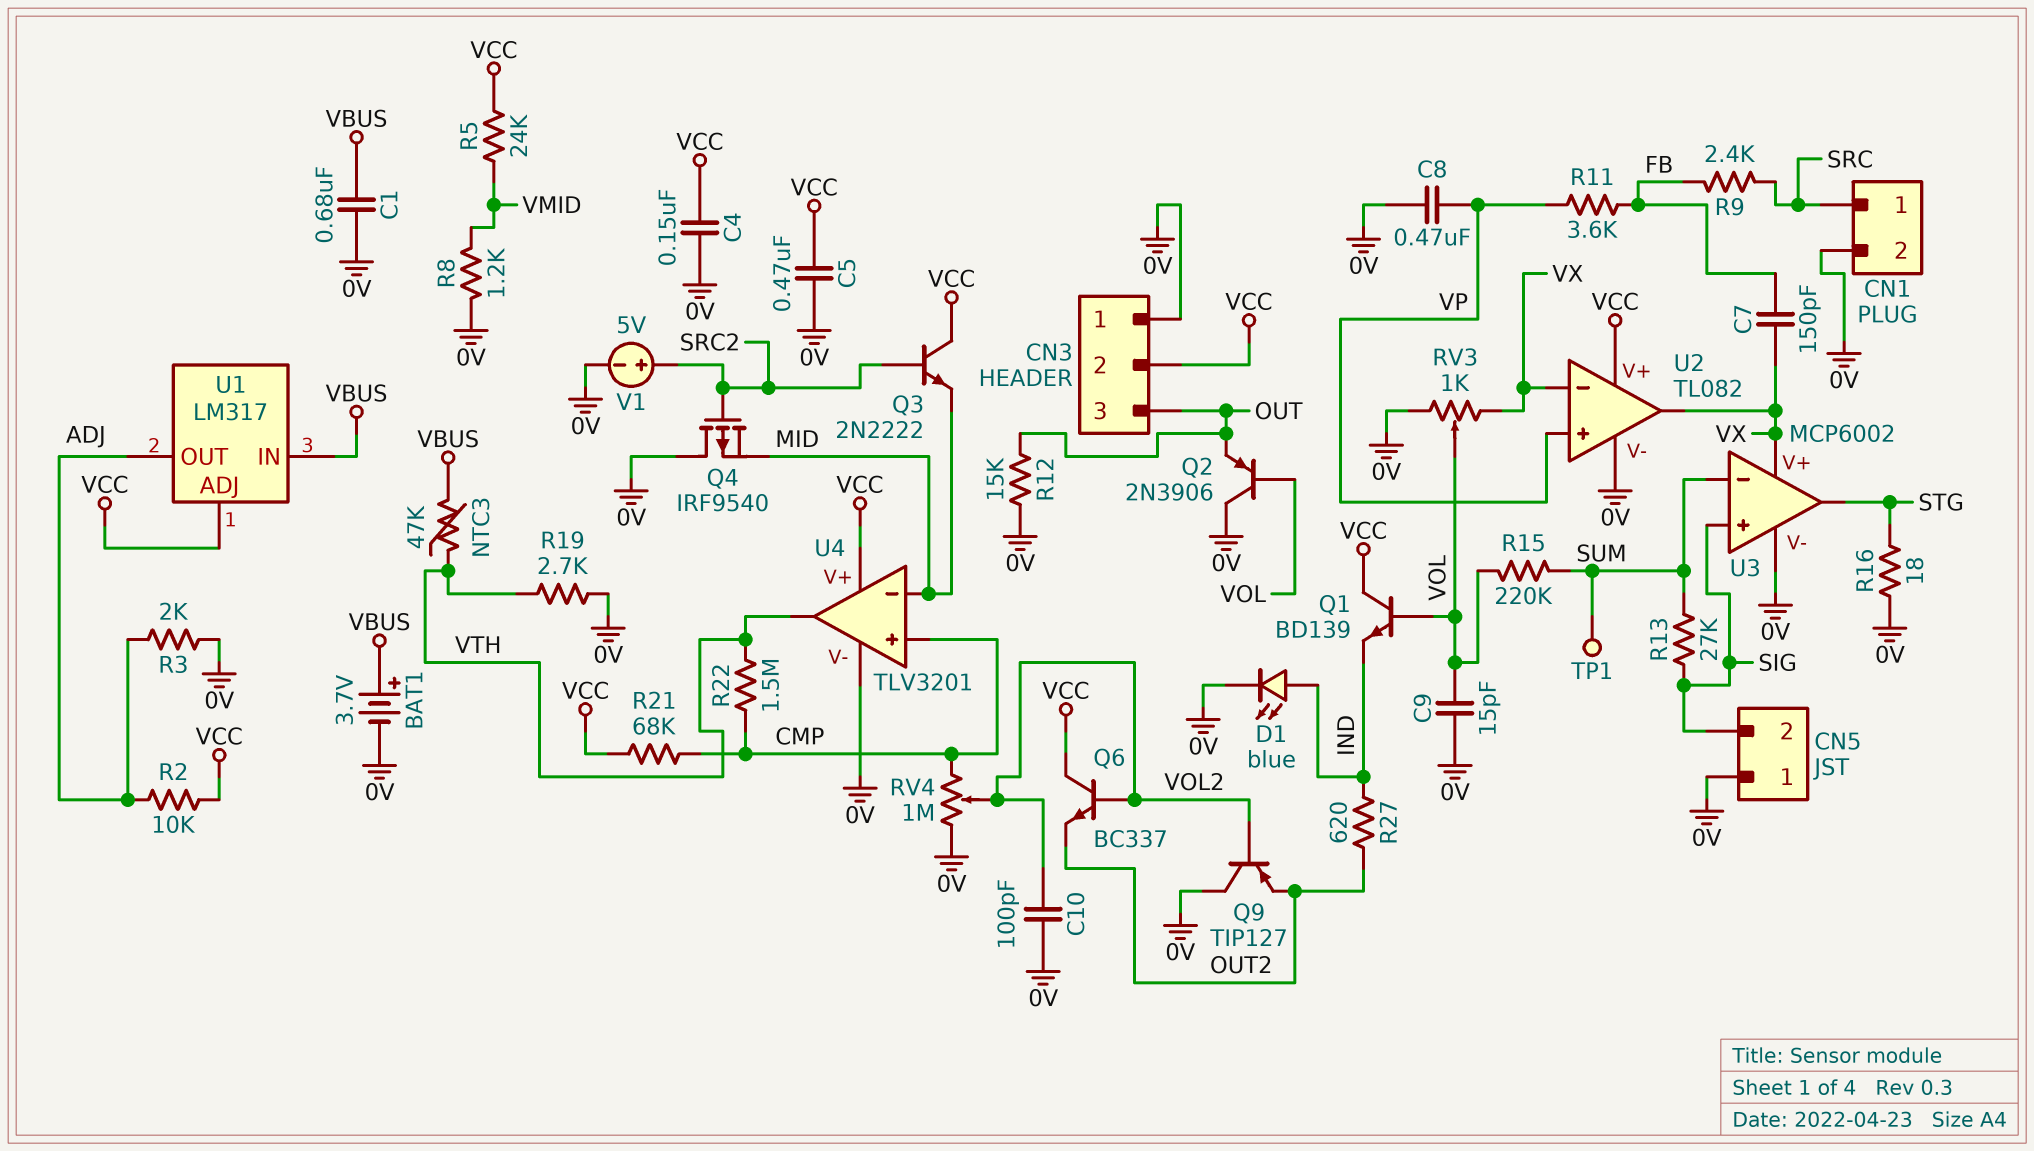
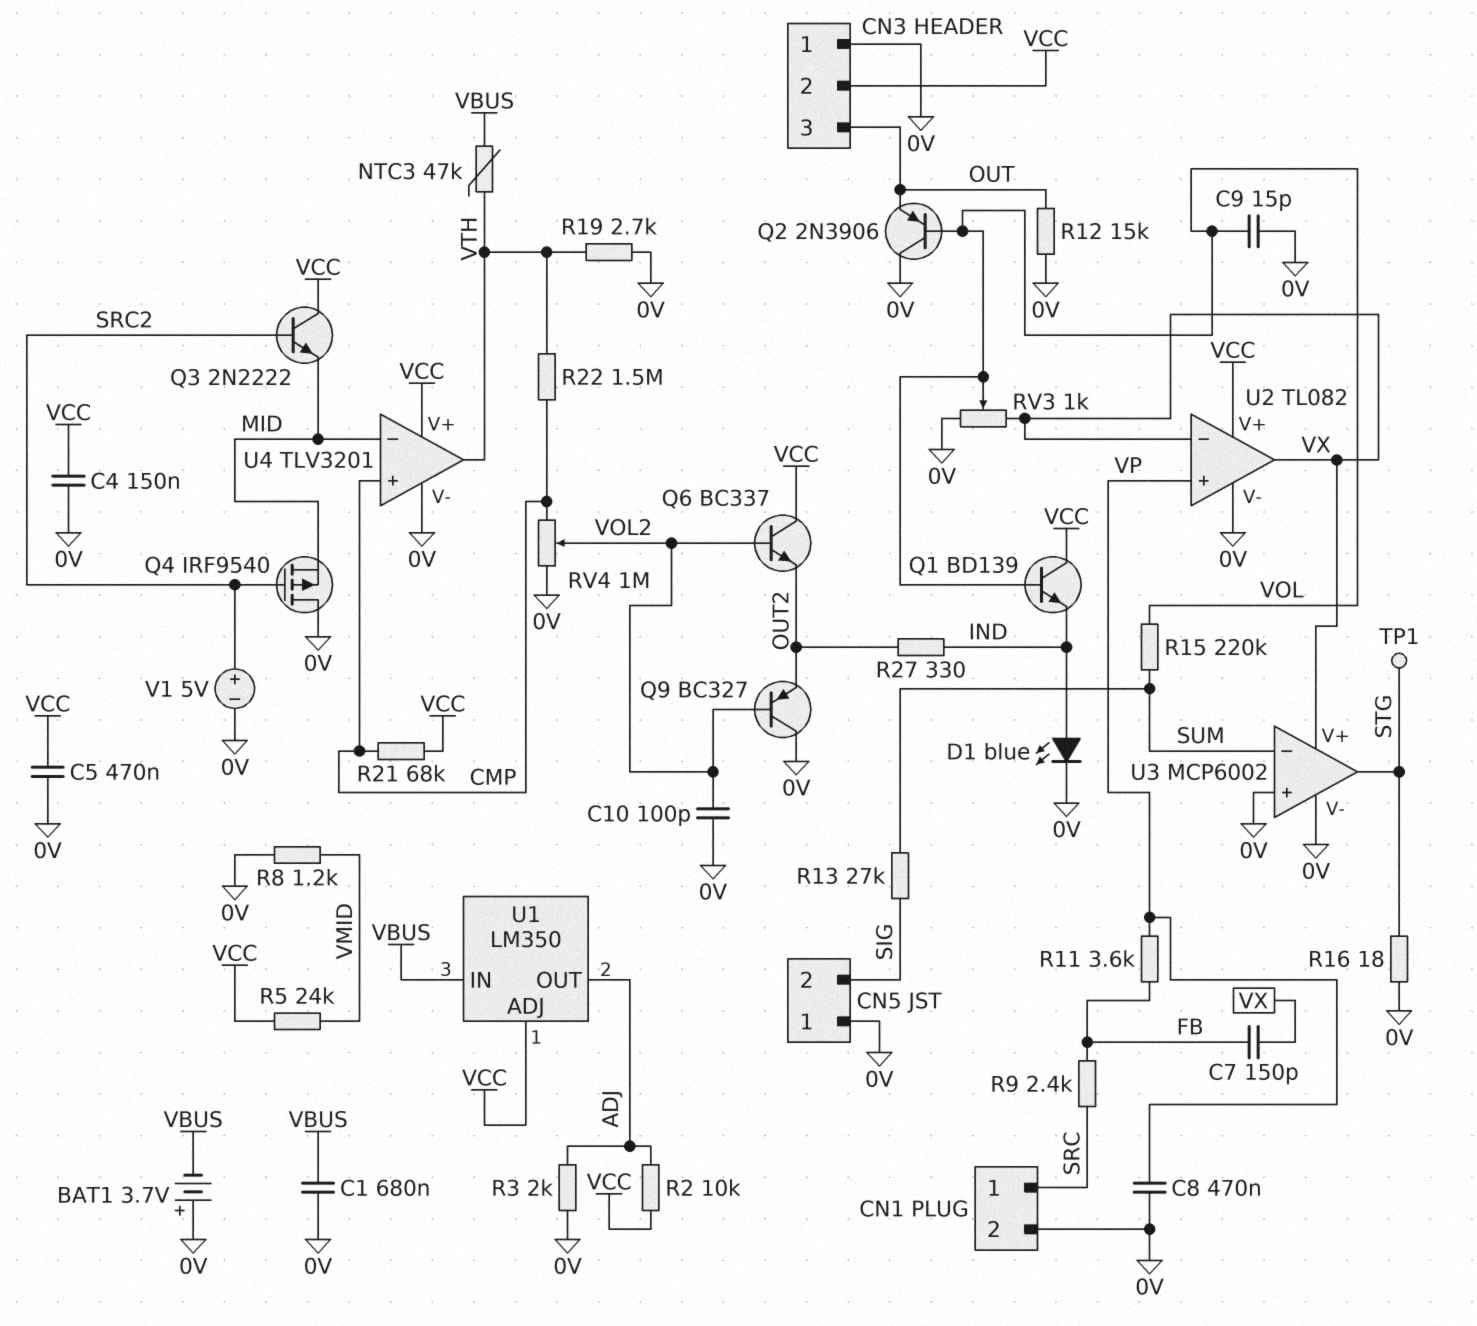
BAT1: 3.7V (plus VBUS, minus 0V) -> 3.7V (plus 0V, minus VBUS)
Q9: PNP TIP127 (B VOL2, C 0V, E OUT2) -> PNP BC327 (B VOL2, C 0V, E OUT2)
R27: 620 (IND, OUT2) -> 330 (IND, OUT2)
TP1: test point (SUM) -> test point (STG)
U1: LM317 -> LM350
U3 pin in+: SIG -> 0V

